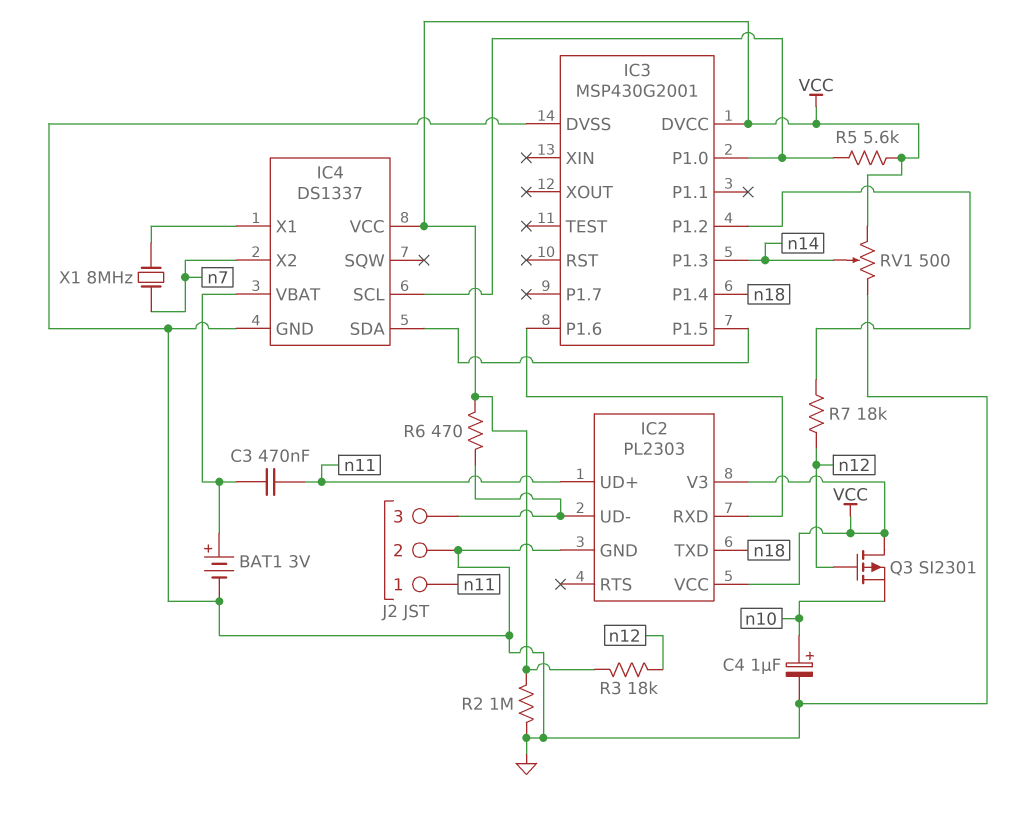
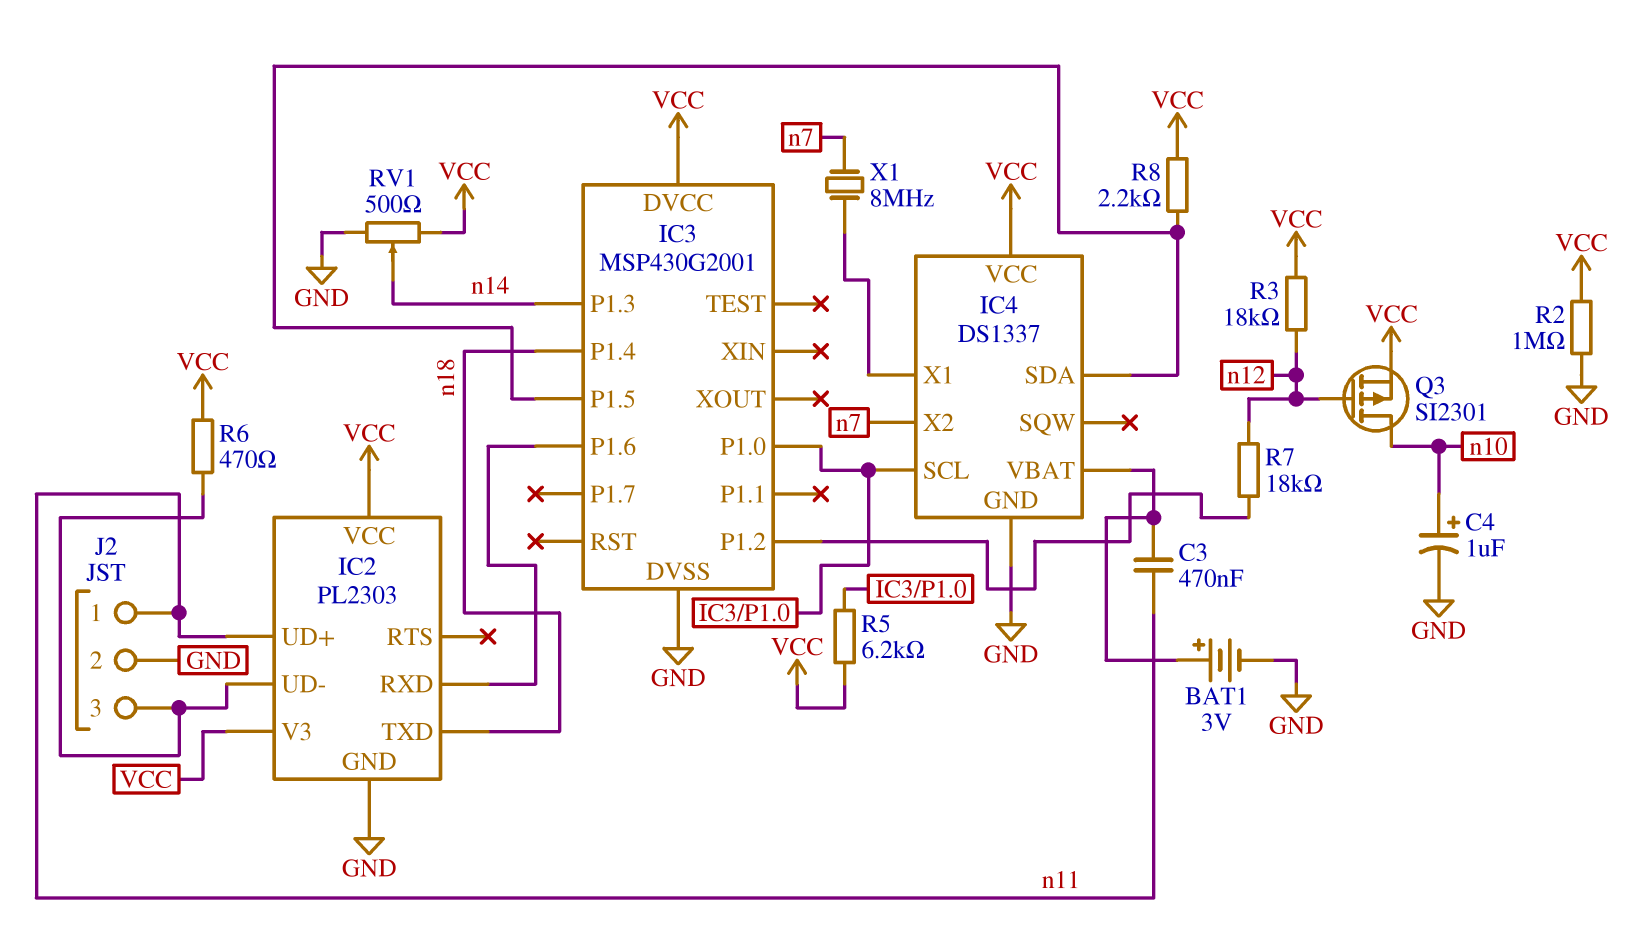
Q3: PMOS SI2301 (G n12, D VCC, S n10) -> PMOS SI2301 (G n12, D n10, S VCC)
R5: 5.6k (IC3/P1.0, VCC) -> 6.2k (IC3/P1.0, VCC)
R8: none -> 2.2k (IC3/P1.5, VCC)

